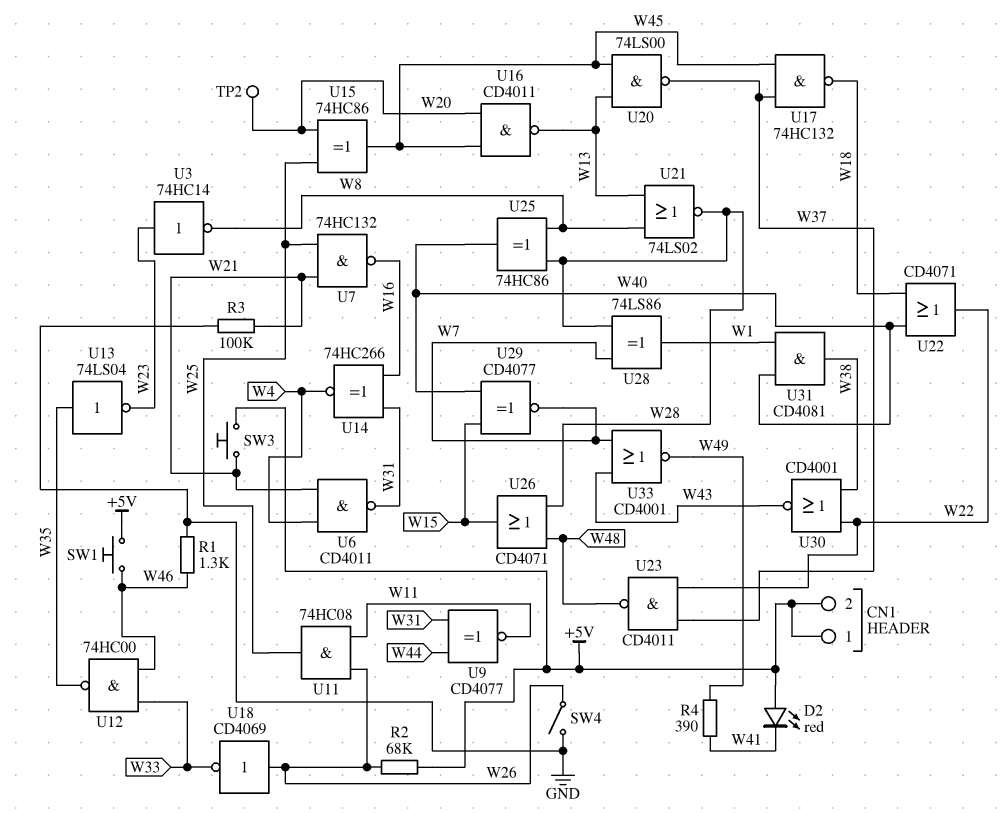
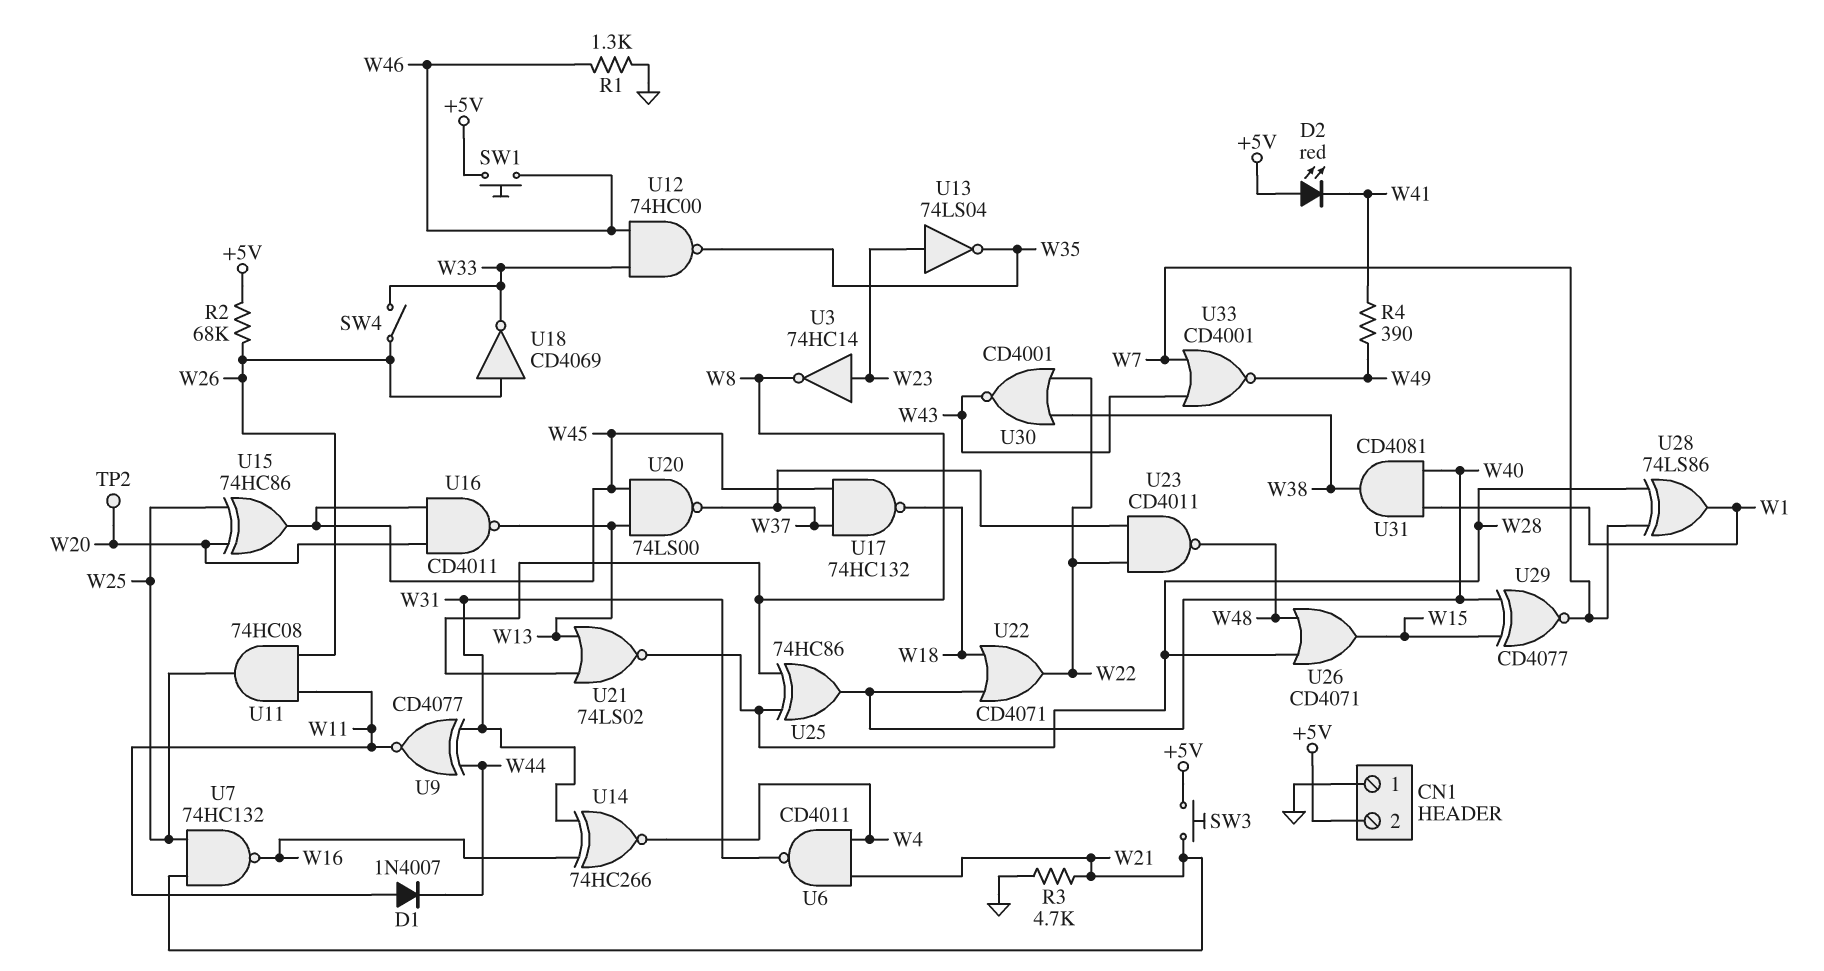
CN1 pin 1: +5V -> GND
D1: none -> diode 1N4007 (A W11, K W44)
R3: 100k (GND, W21) -> 4.7k (GND, W21)
SW4: switch (GND, W26) -> switch (W26, W33)
U13: NOT 74LS04 (in W35, out W23) -> NOT 74LS04 (in W23, out W35)

